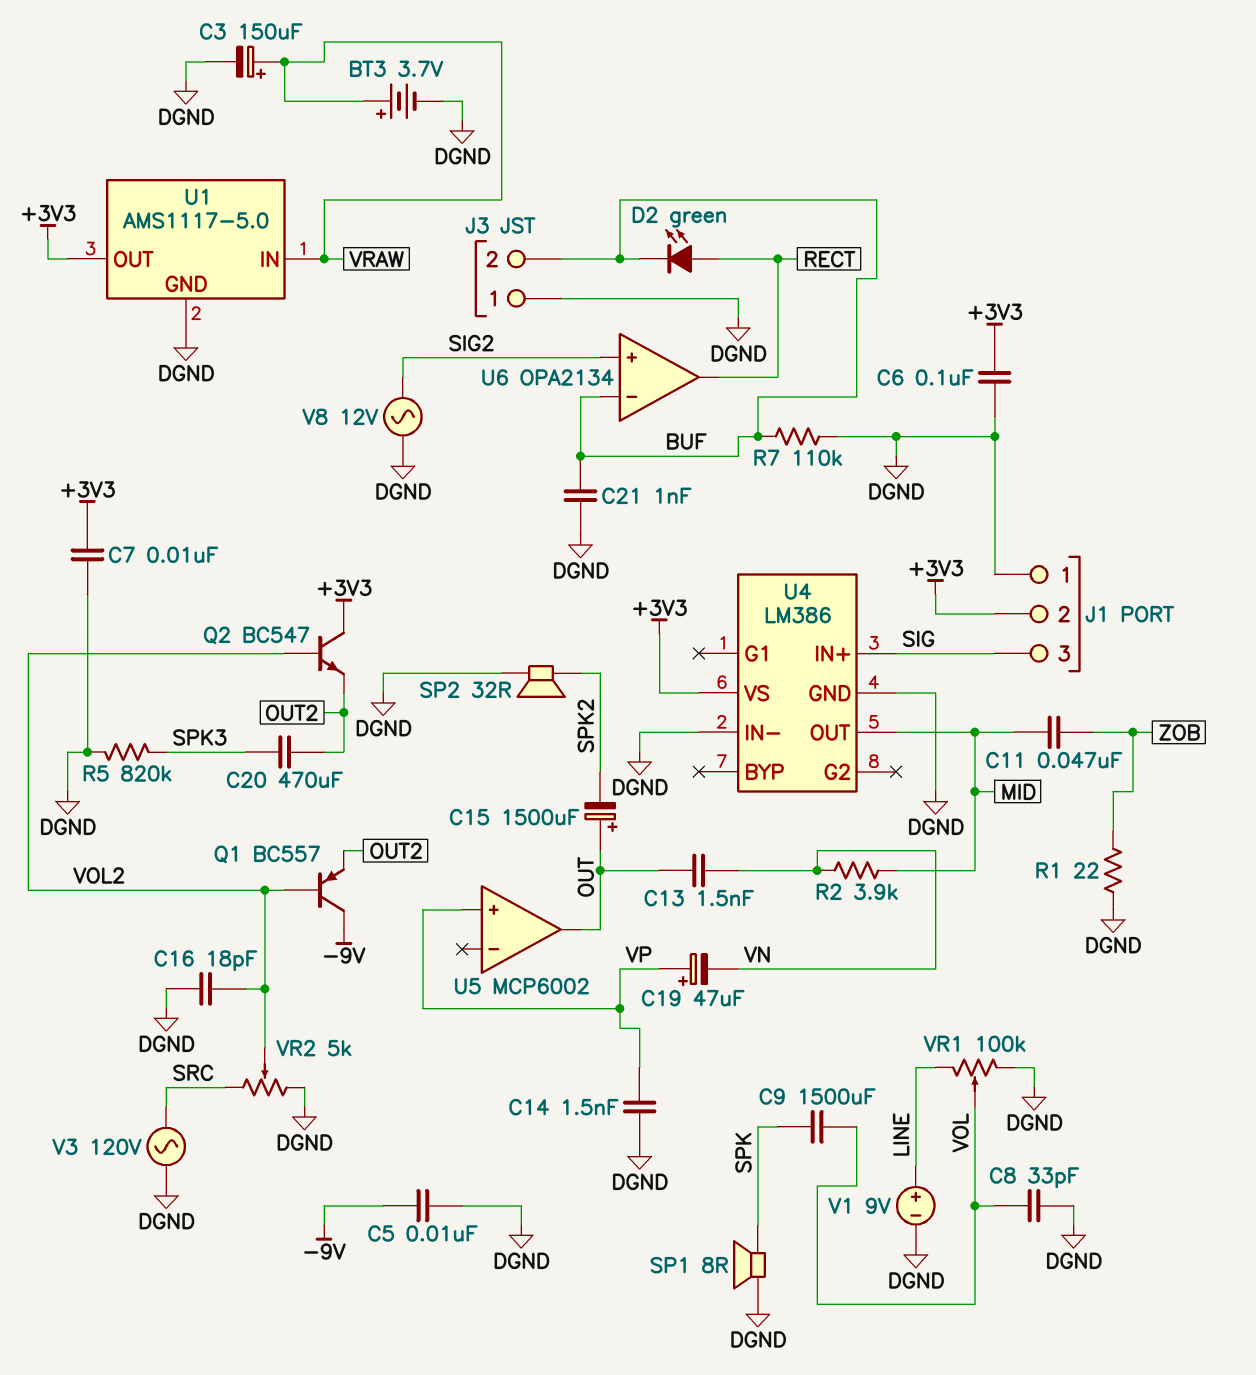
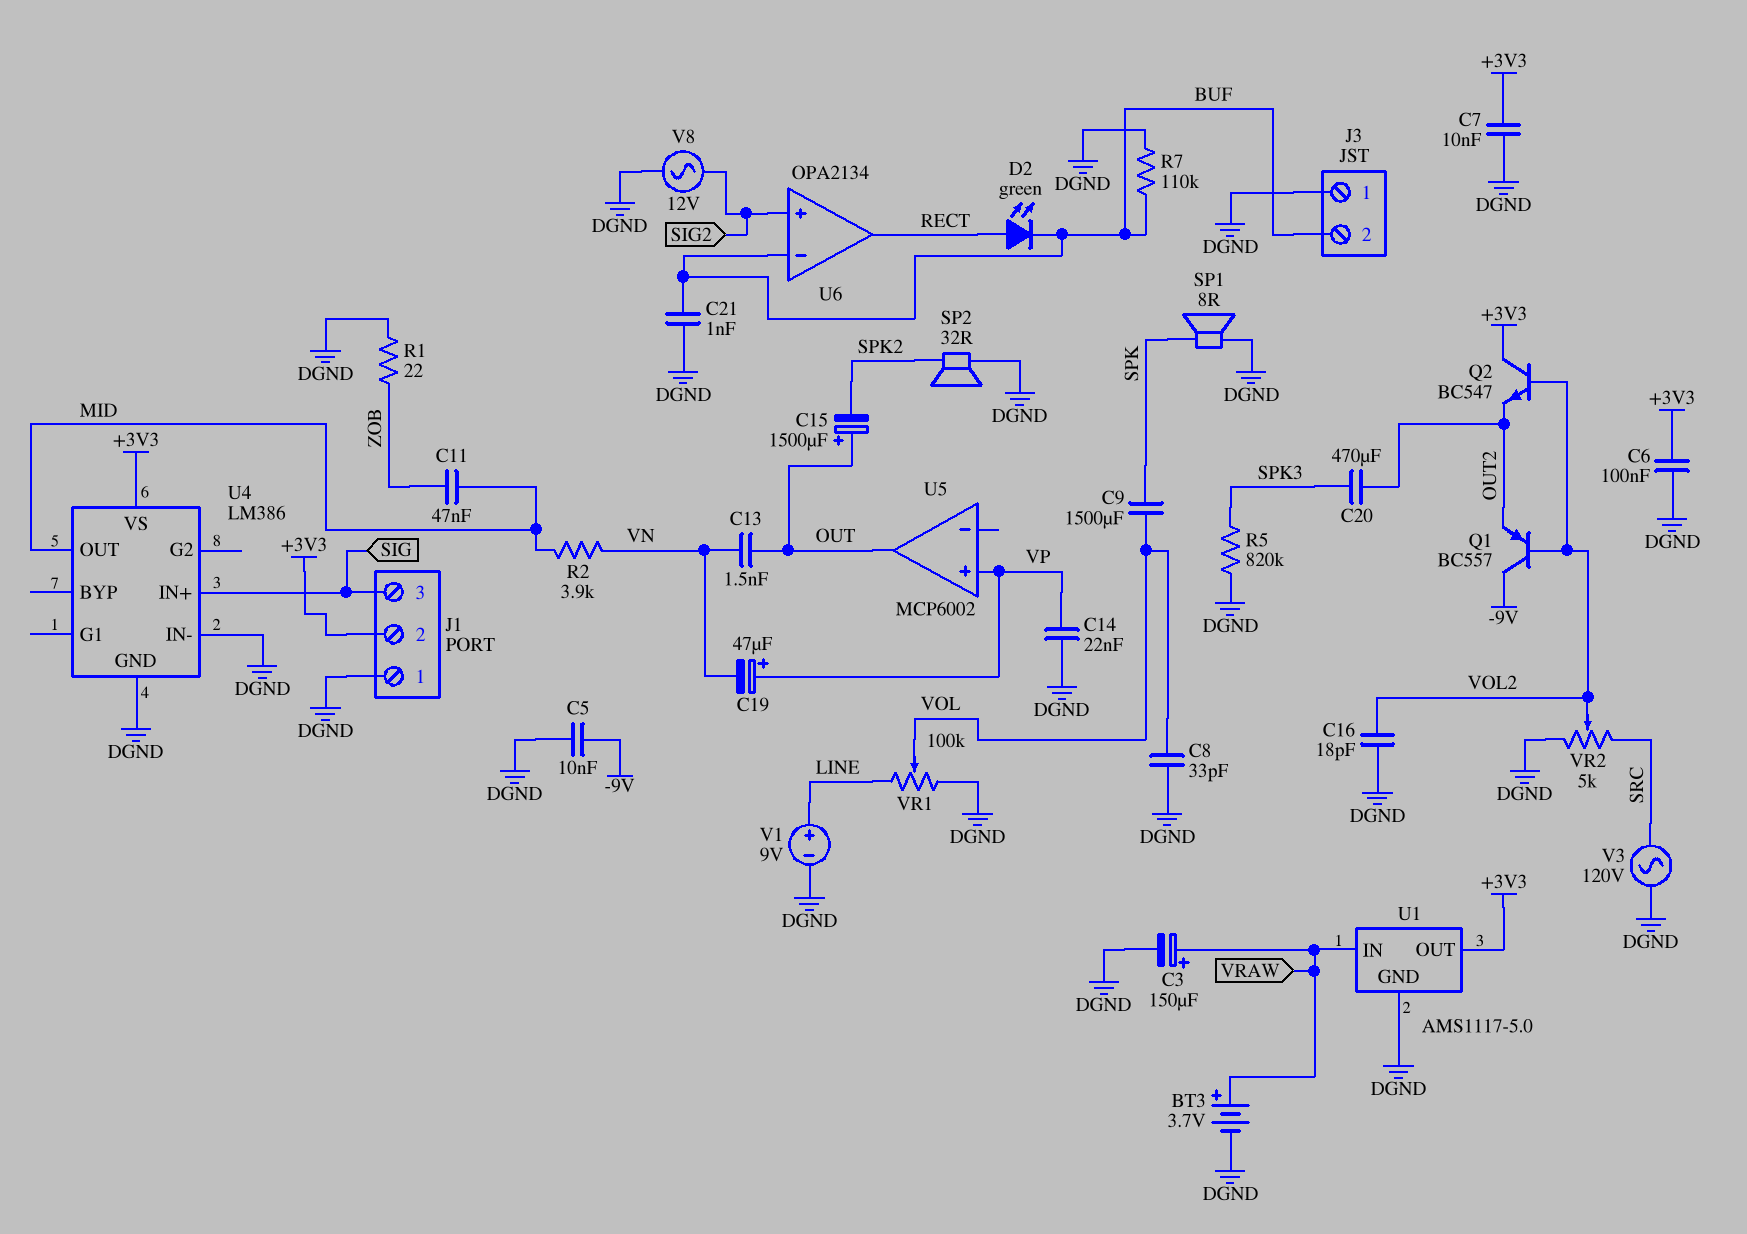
C14: 1.5nF (DGND, VP) -> 22nF (DGND, VP)

